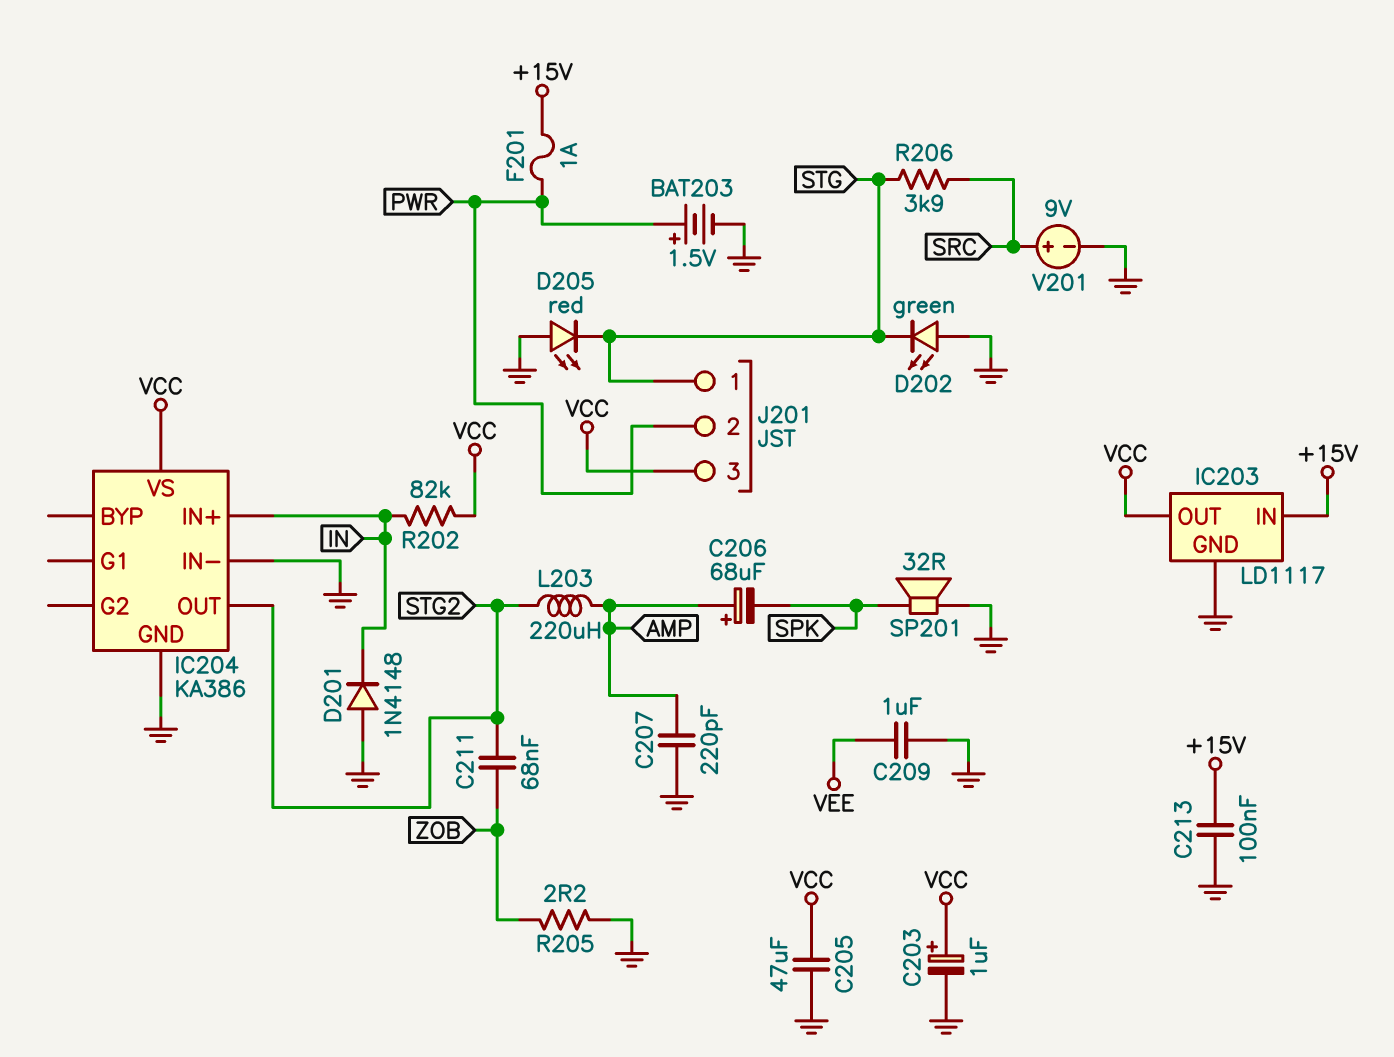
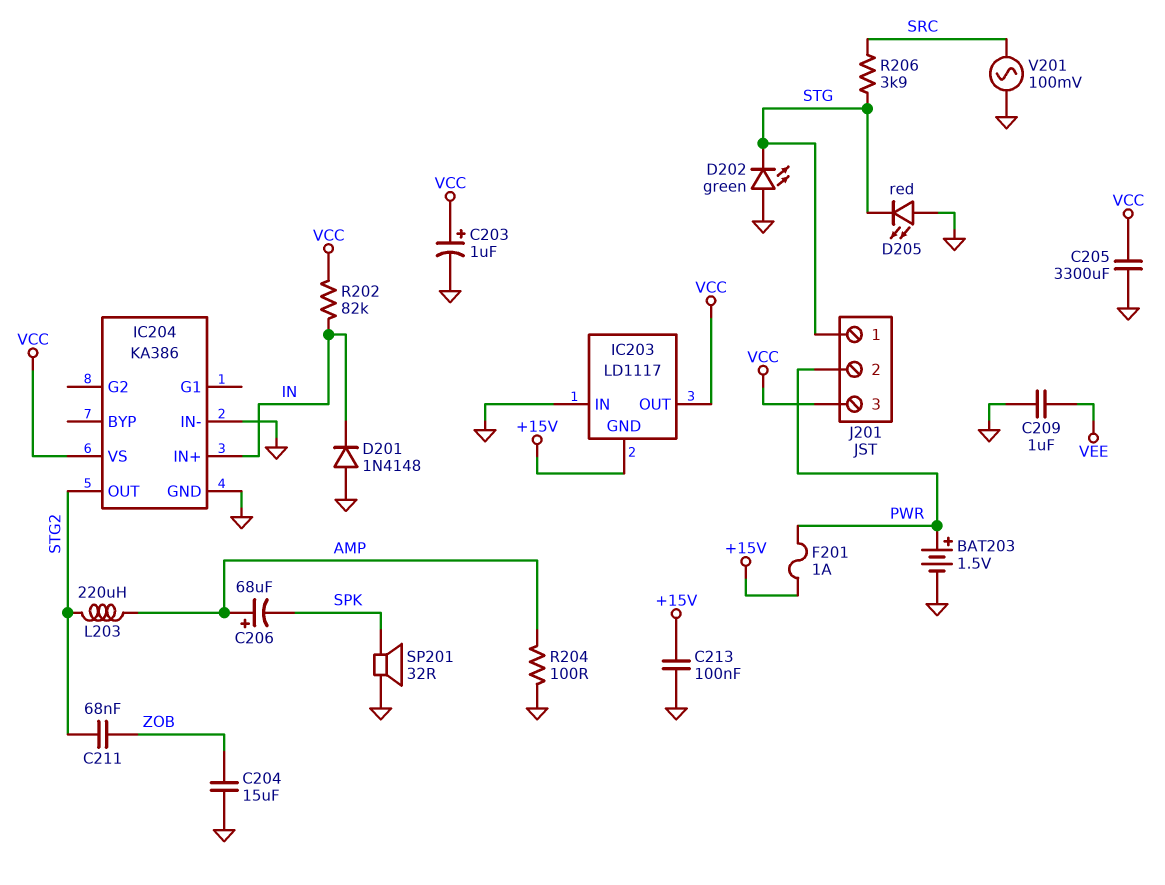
C204: none -> 15uF (GND, ZOB)
C205: 47uF (GND, VCC) -> 3300uF (GND, VCC)
C207: 220pF (AMP, GND) -> none
IC203 pin GND: GND -> +15V
IC203 pin IN: +15V -> GND
R204: none -> 100 (AMP, GND)
R205: 2.2 (GND, ZOB) -> none
V201: 9V (plus SRC, minus GND) -> AC 100mV (GND, SRC)

